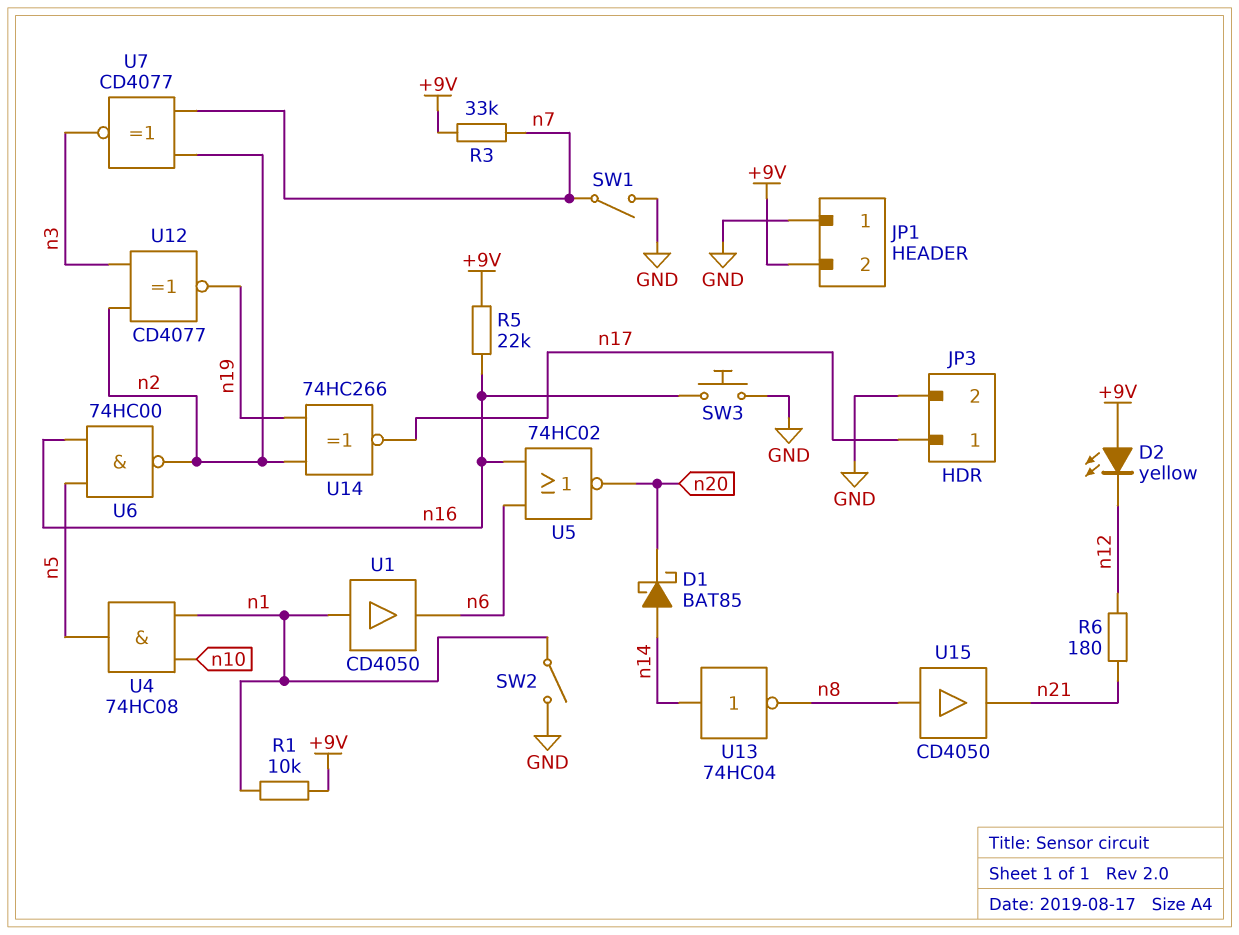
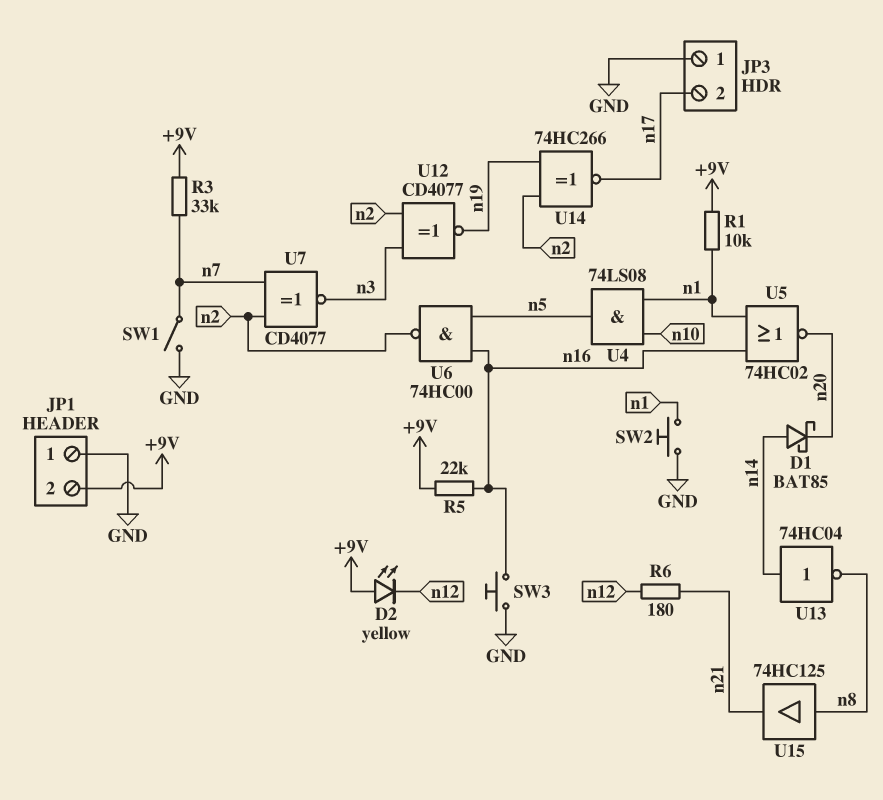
JP3 pin 1: n17 -> GND
JP3 pin 2: GND -> n17
SW2: switch (GND, n1) -> button (GND, n1)
U1: buffer CD4050 (in n1, out n6) -> none
U4: AND 74HC08 (in n1, in n10, out n5) -> AND 74LS08 (in n1, in n10, out n5)
U5: NOR 74HC02 (in n6, in n16, out n20) -> NOR 74HC02 (in n1, in n16, out n20)
U15: buffer CD4050 (in n8, out n21) -> buffer 74HC125 (in n8, out n21)

